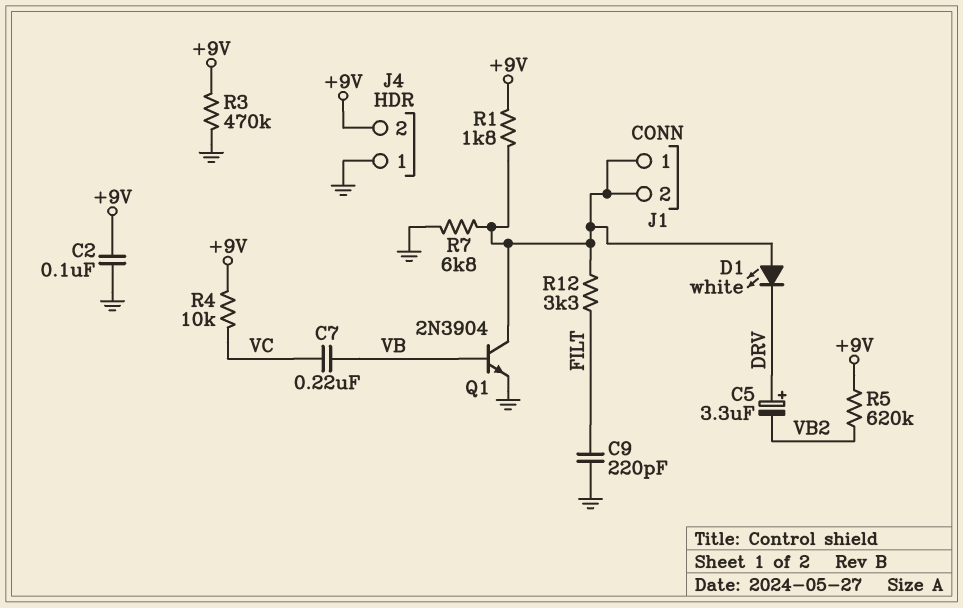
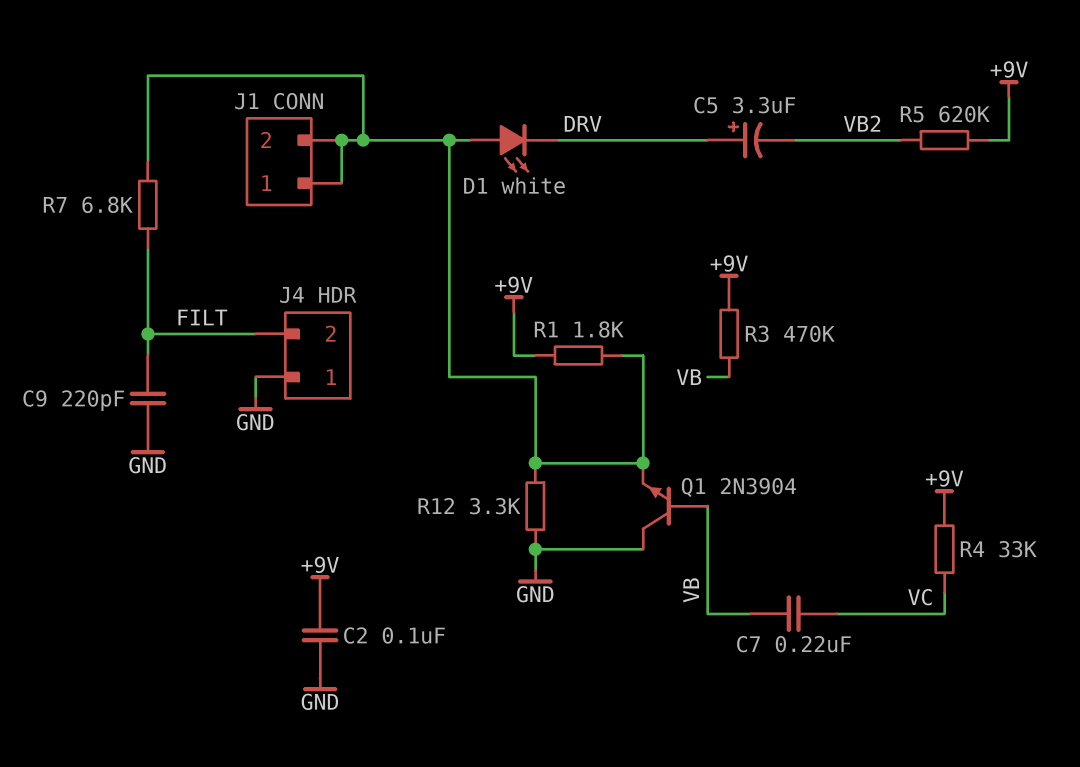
J4 pin 2: +9V -> FILT
Q1: NPN 2N3904 (B VB, C J1/1, E GND) -> NPN 2N3904 (B VB, C GND, E J1/1)
R3: 470k (+9V, GND) -> 470k (+9V, VB)
R4: 10k (+9V, VC) -> 33k (+9V, VC)
R7: 6.8k (GND, J1/1) -> 6.8k (FILT, J1/1)
R12: 3.3k (FILT, J1/1) -> 3.3k (GND, J1/1)

